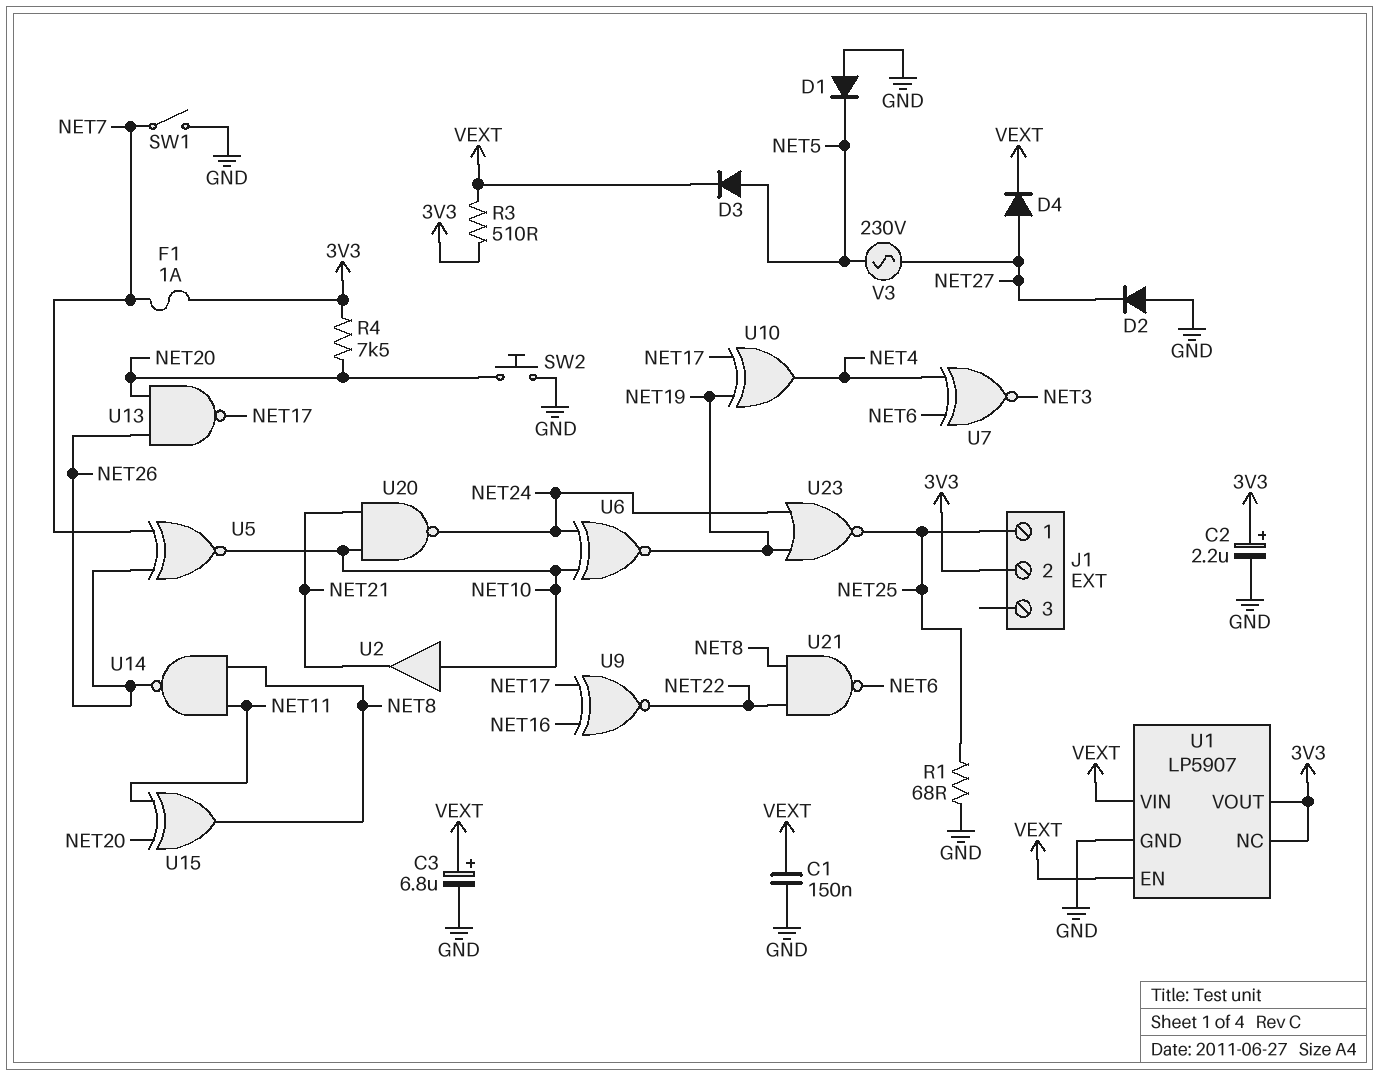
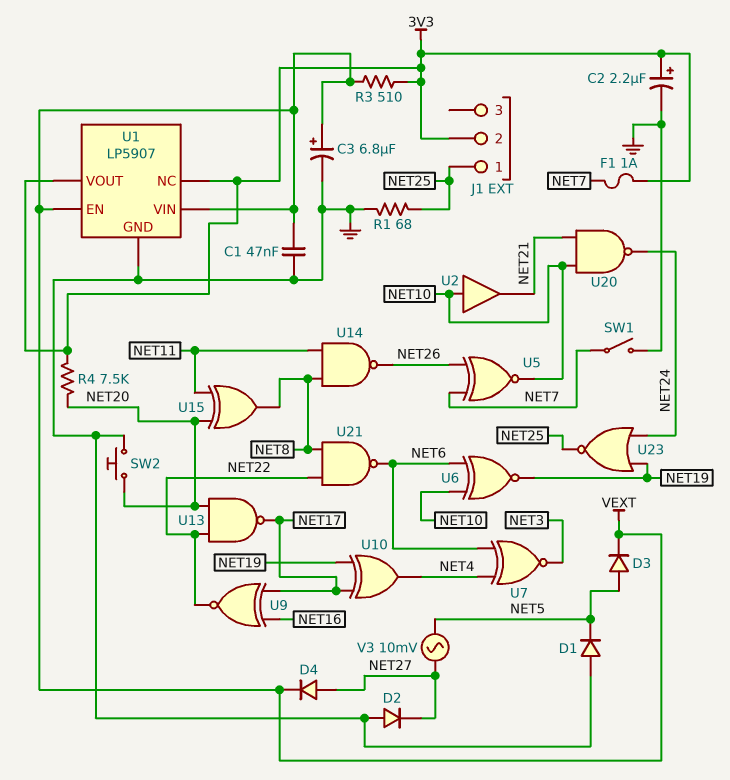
C1: 150nF (GND, VEXT) -> 47nF (GND, VEXT)
U6: XNOR (in NET10, in NET24, out NET19) -> XNOR (in NET6, in NET10, out NET19)
U13: NAND (in NET20, in NET26, out NET17) -> NAND (in NET20, in NET22, out NET17)
V3: AC 230V (NET5, NET27) -> AC 10mV (NET5, NET27)

